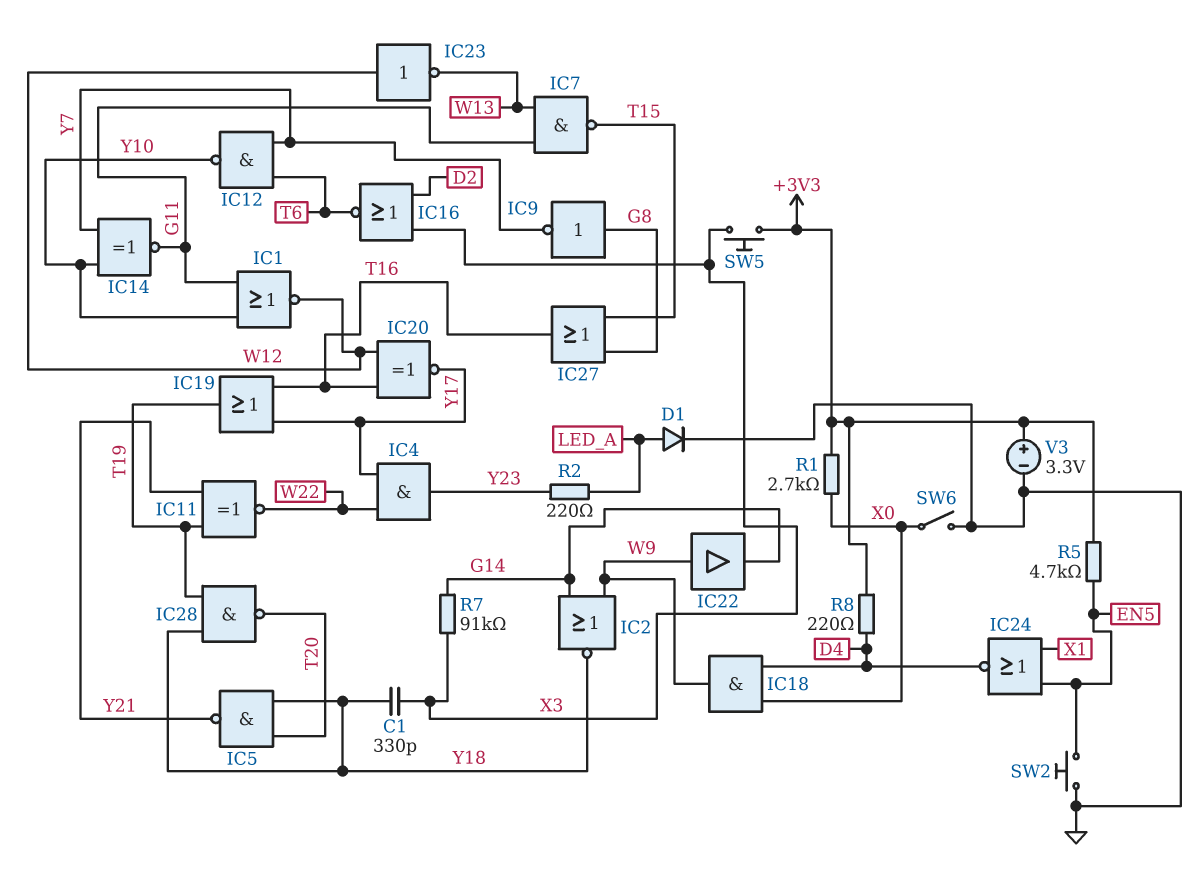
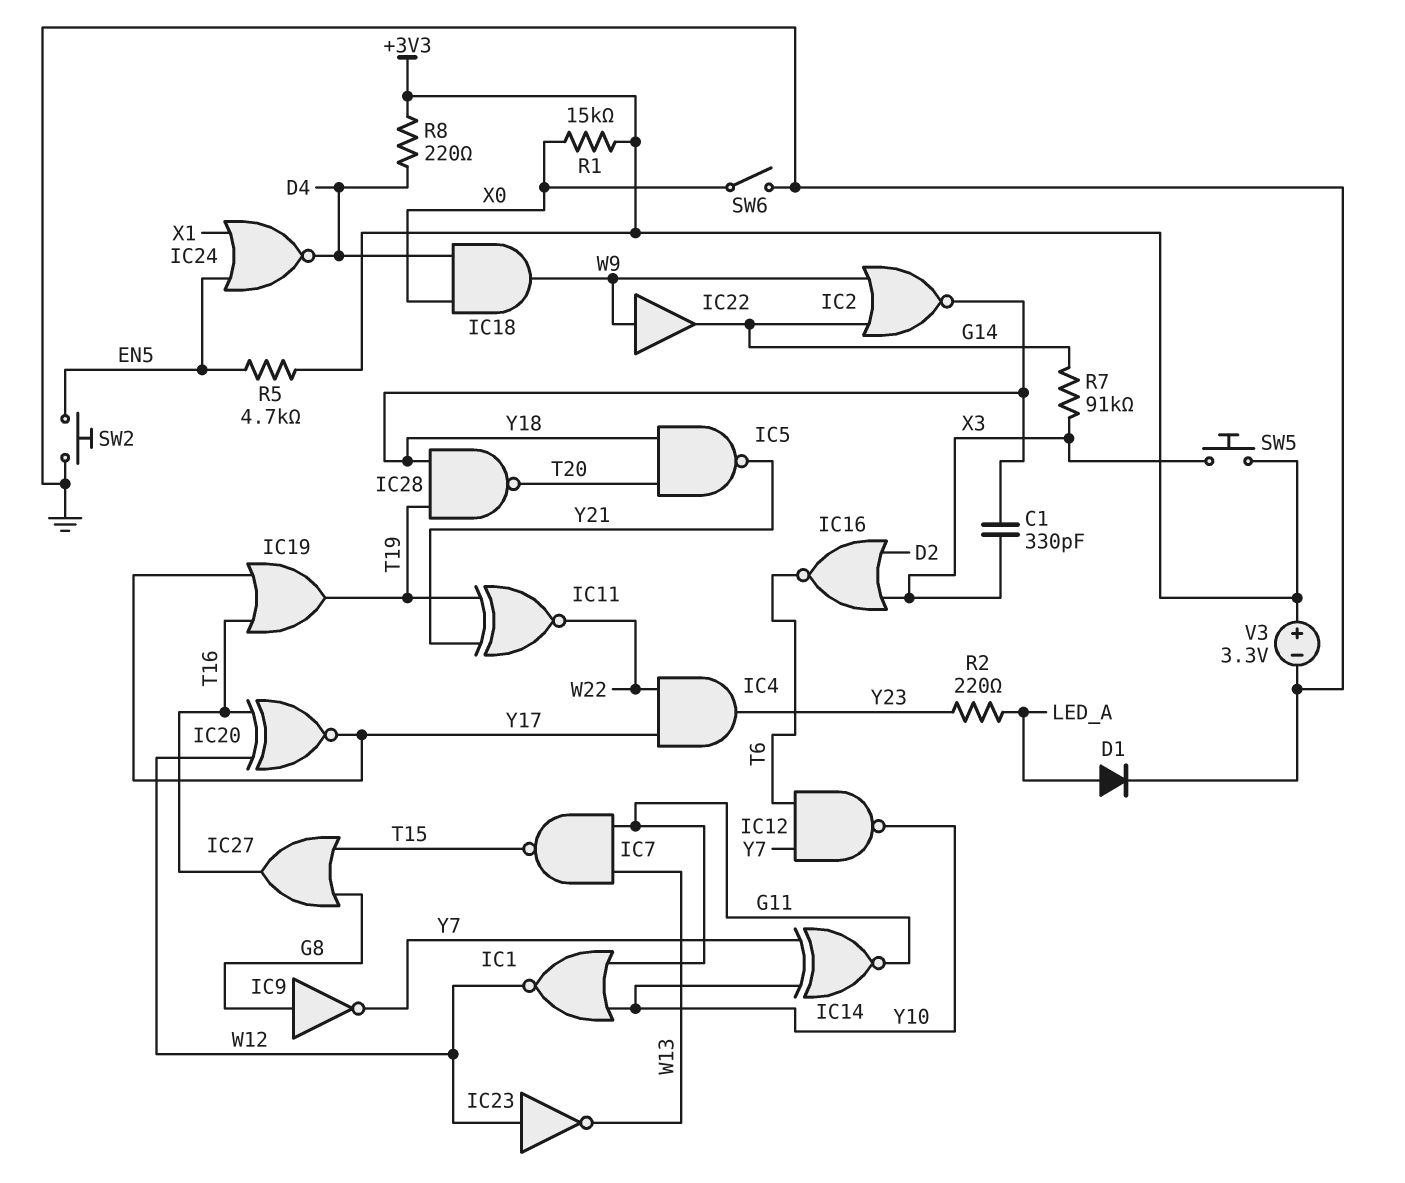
R1: 2.7k (+3V3, X0) -> 15k (+3V3, X0)

